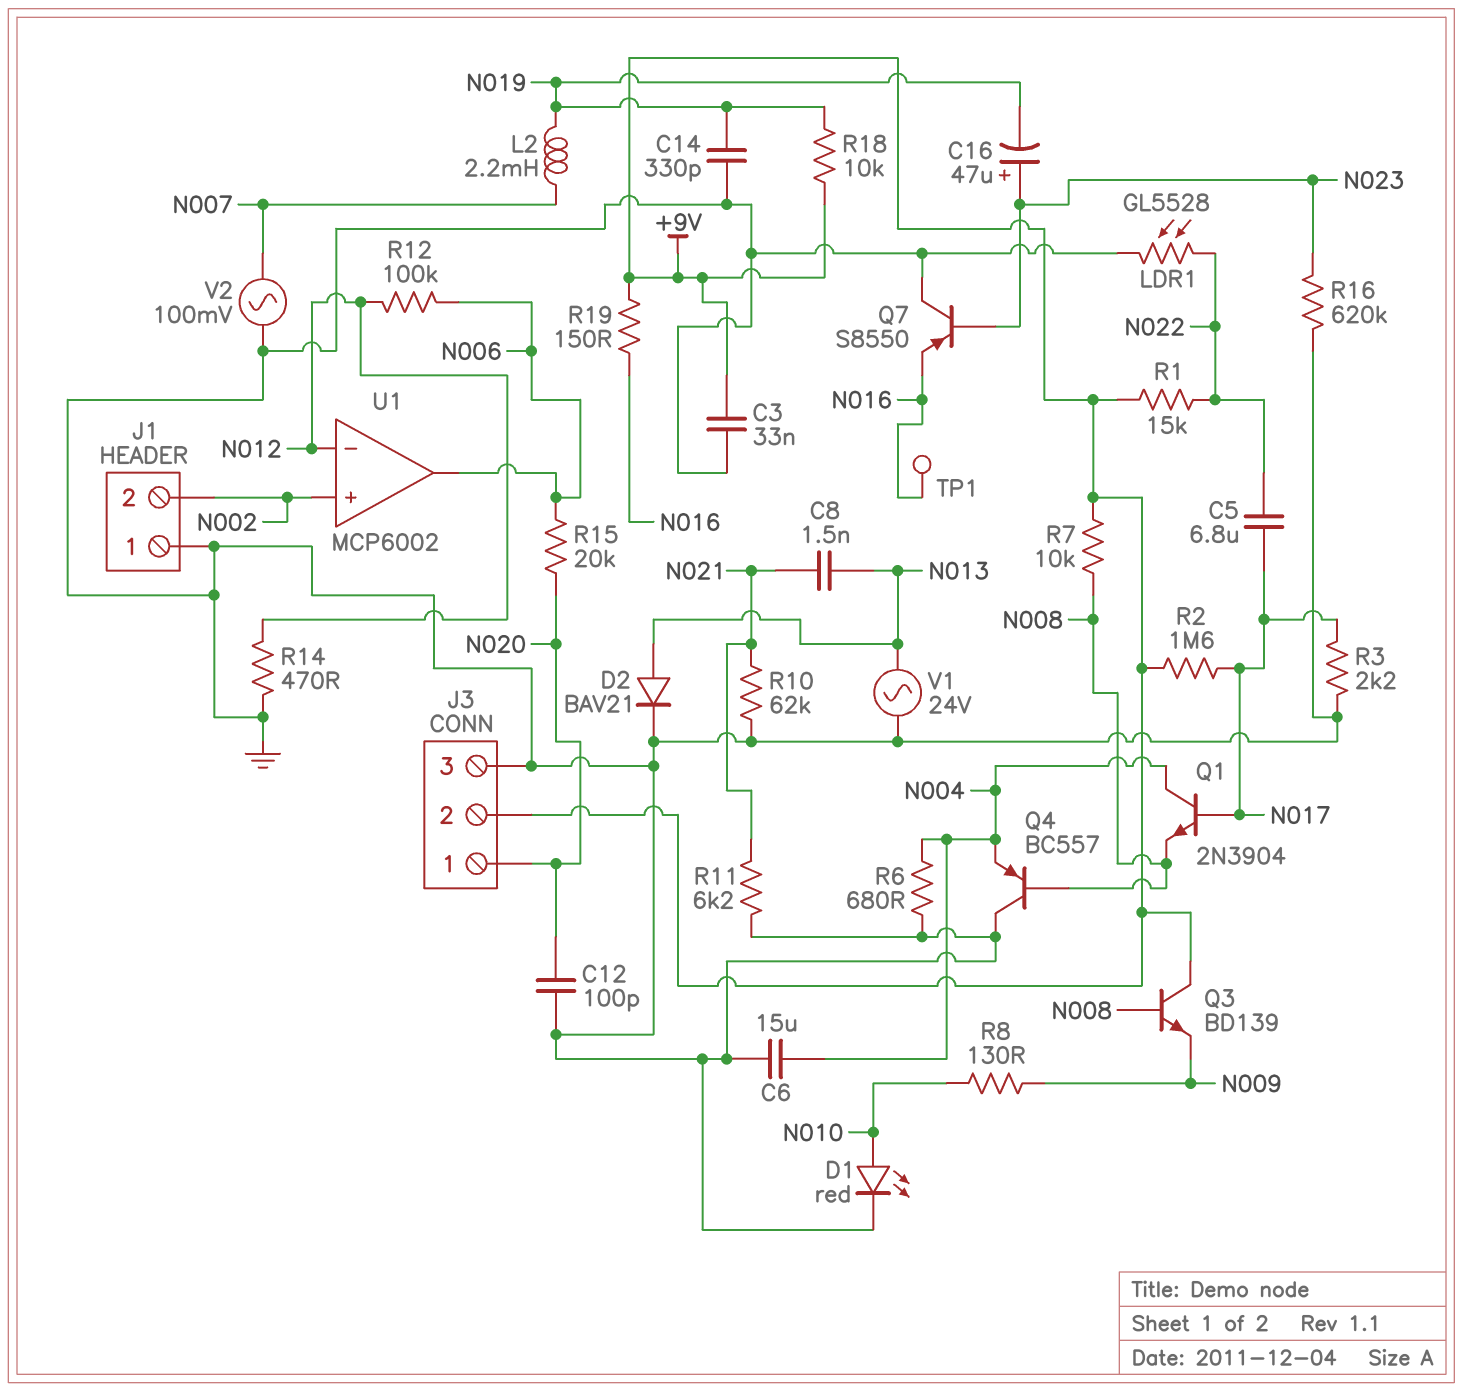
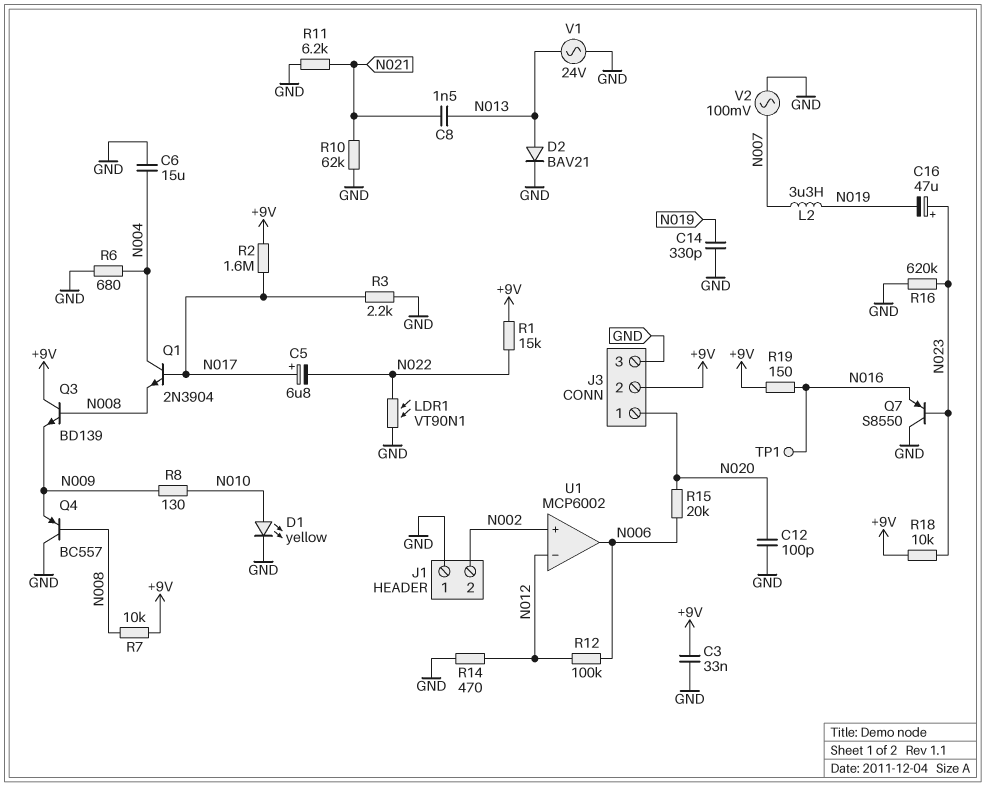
C5: 6.8uF (N017, N022) -> 6.8uF (plus N017, minus N022)
D1: LED red (A N010, K GND) -> LED yellow (A N010, K GND)
L2: 2.2mH (N007, N019) -> 3.3uH (N007, N019)
LDR1: GL5528 (GND, N022) -> VT90N1 (GND, N022)
Q4: PNP BC557 (B N008, C GND, E N004) -> PNP BC557 (B N008, C GND, E N009)
R18: 10k (+9V, N019) -> 10k (+9V, N023)

